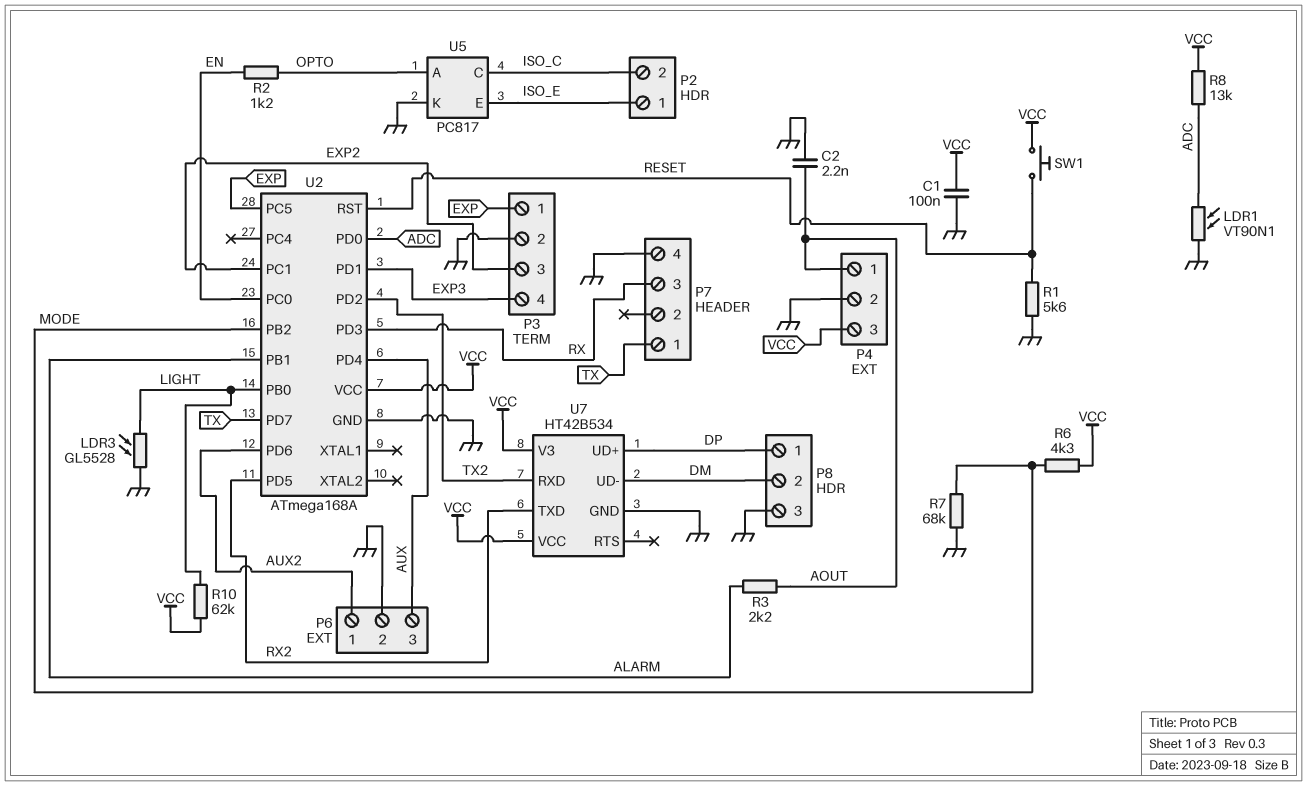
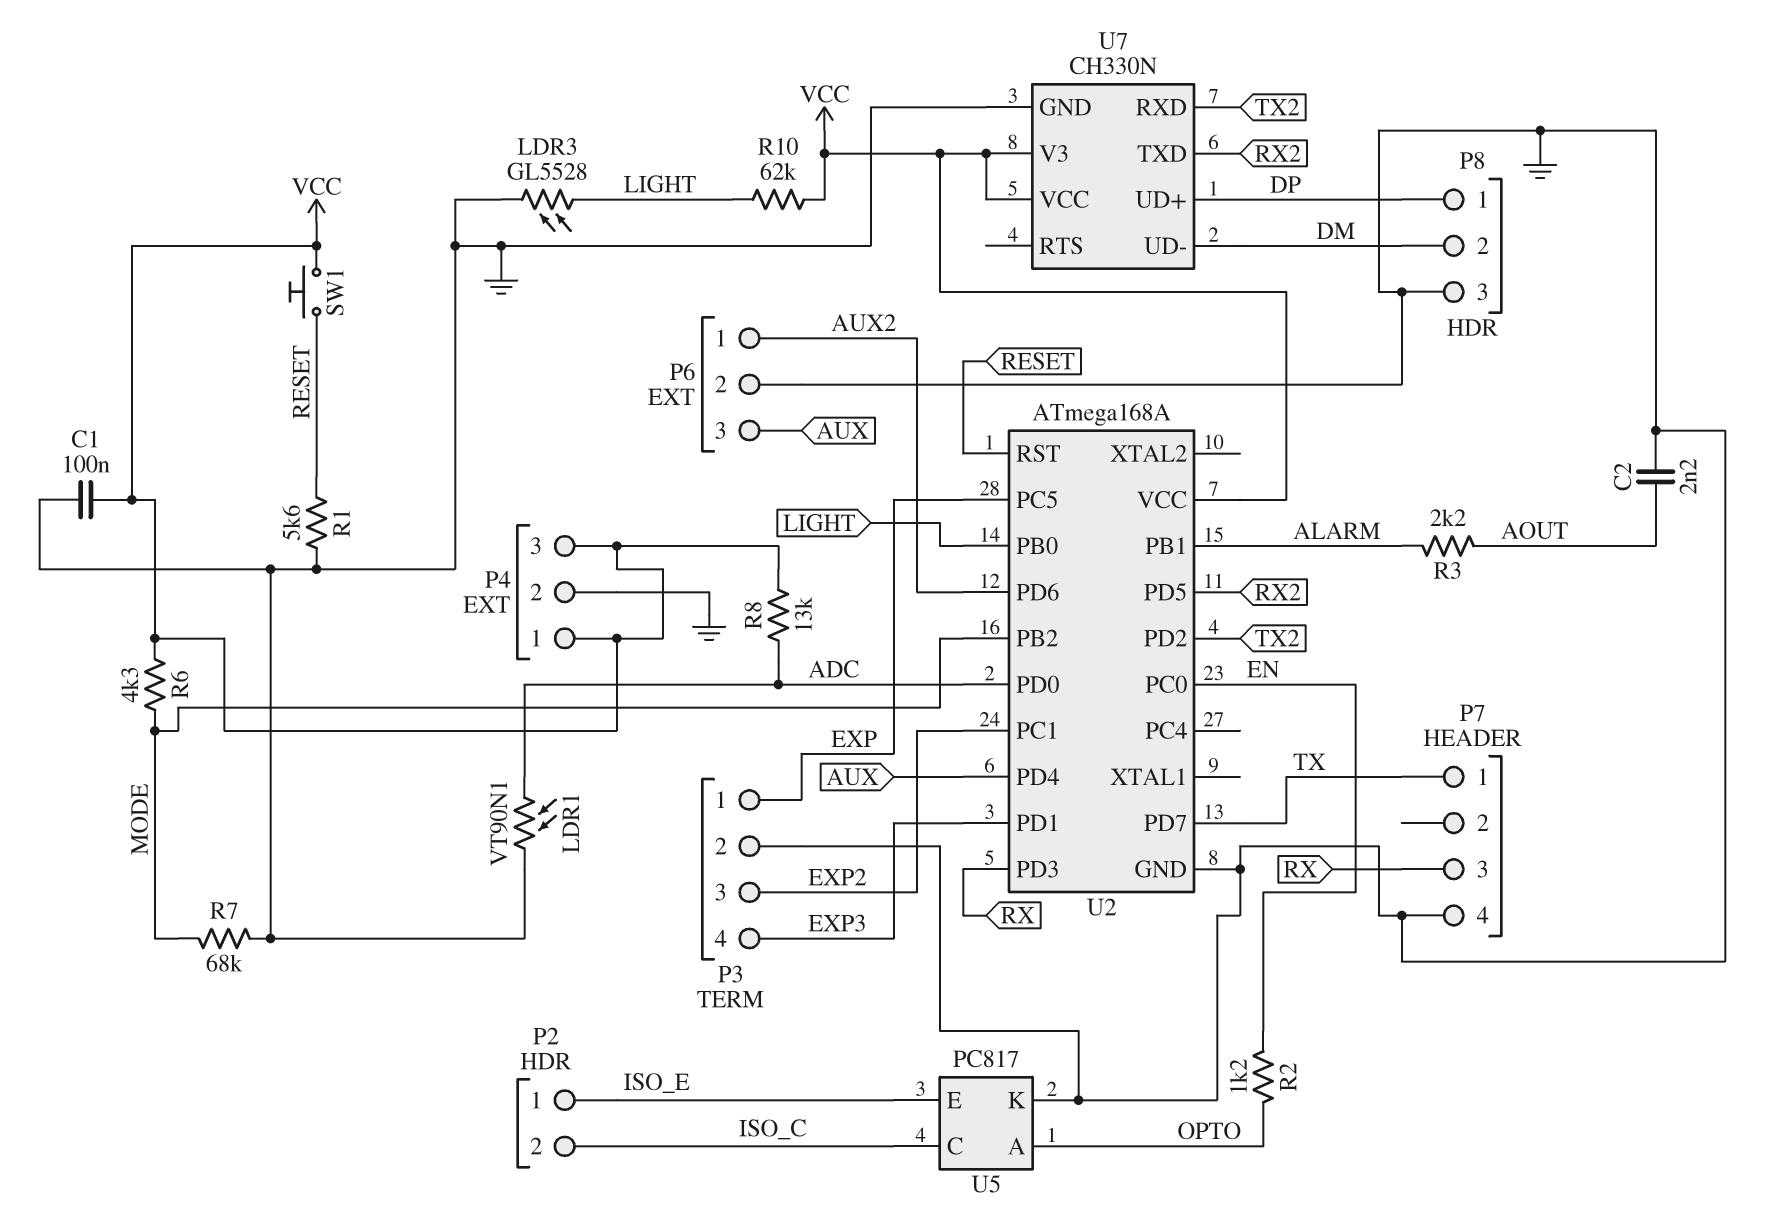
P4 pin 1: AOUT -> VCC
U7: HT42B534 -> CH330N

